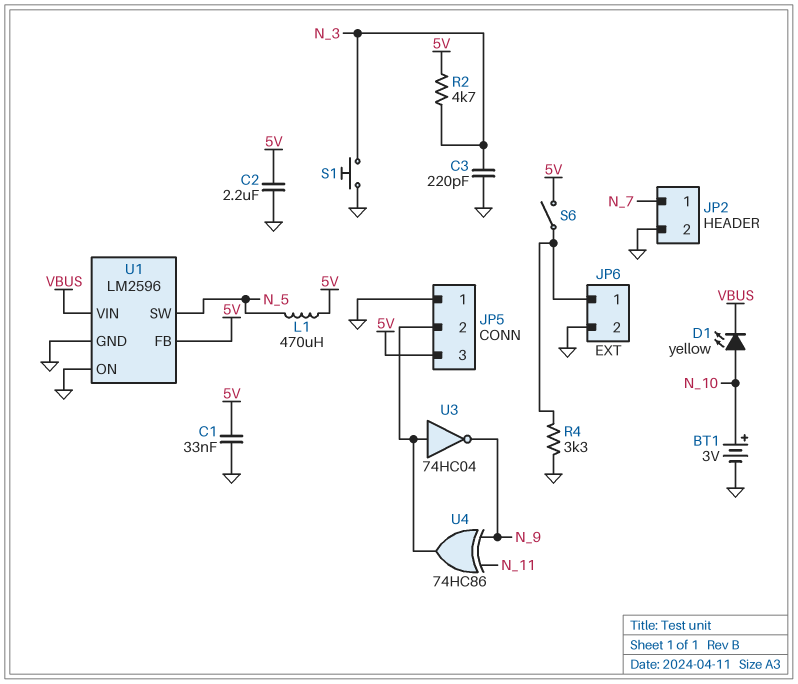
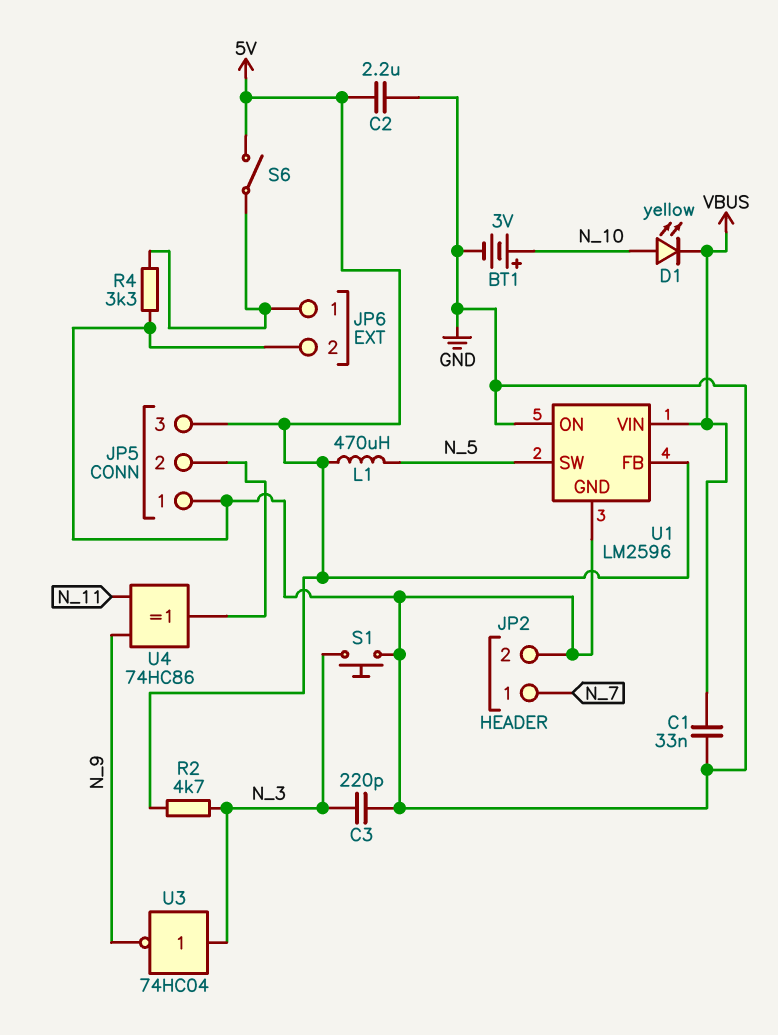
C1: 33nF (5V, GND) -> 33nF (GND, VBUS)
U3: NOT 74HC04 (in JP5/2, out N_9) -> NOT 74HC04 (in N_3, out N_9)

